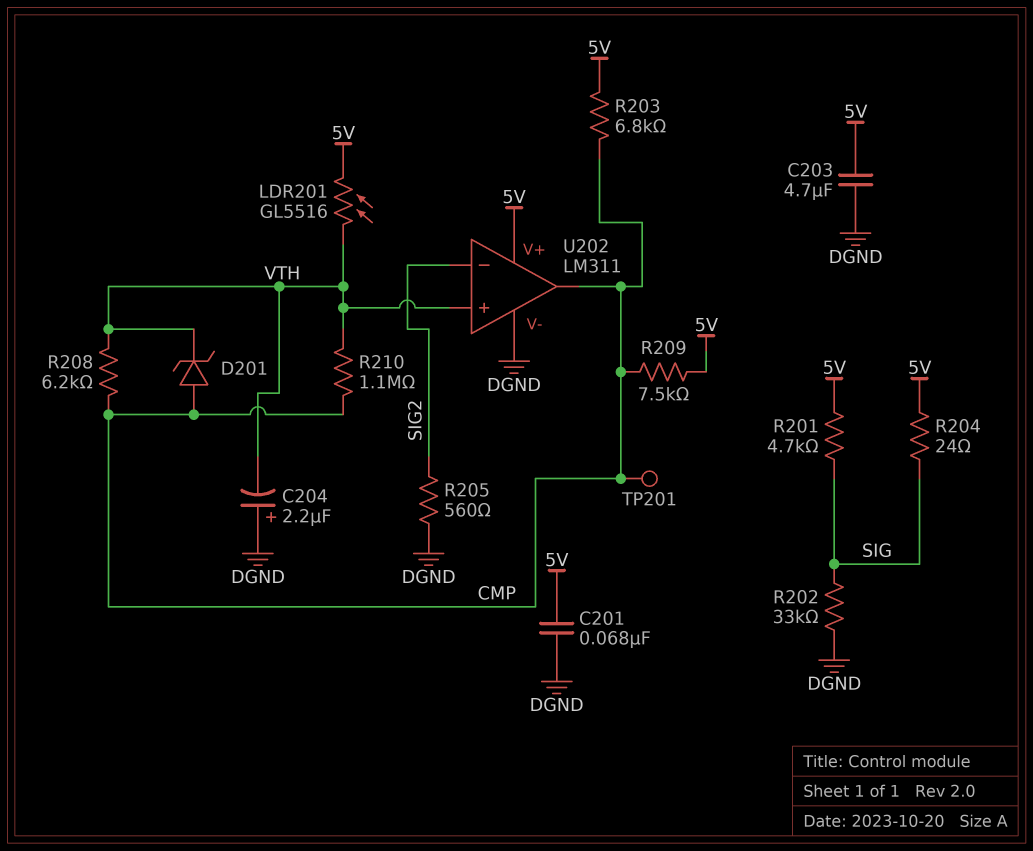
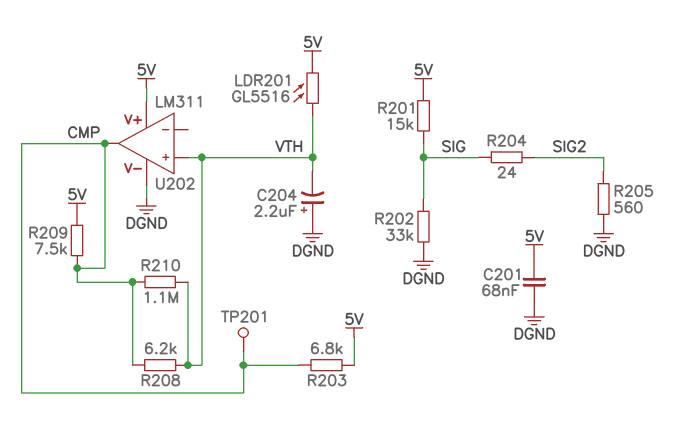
C203: 4.7uF (5V, DGND) -> none
D201: zener (A CMP, K VTH) -> none
R201: 4.7k (5V, SIG) -> 15k (5V, SIG)
R204: 24 (5V, SIG) -> 24 (SIG, SIG2)
U202 pin in-: SIG2 -> none

